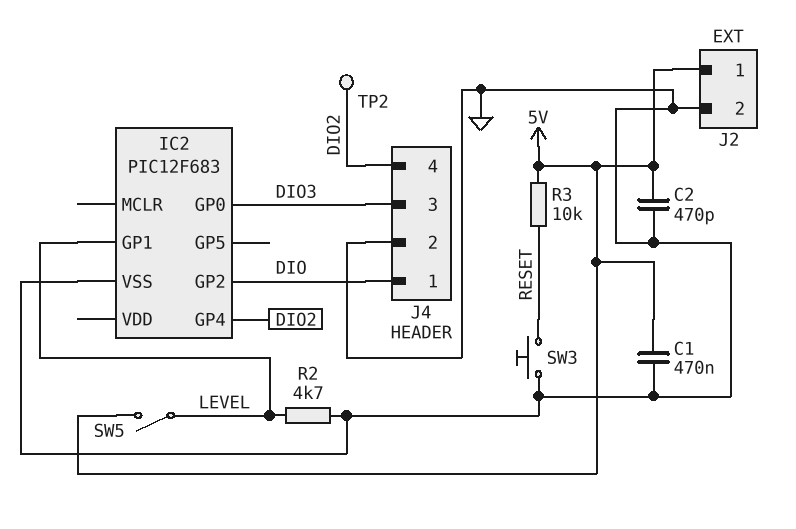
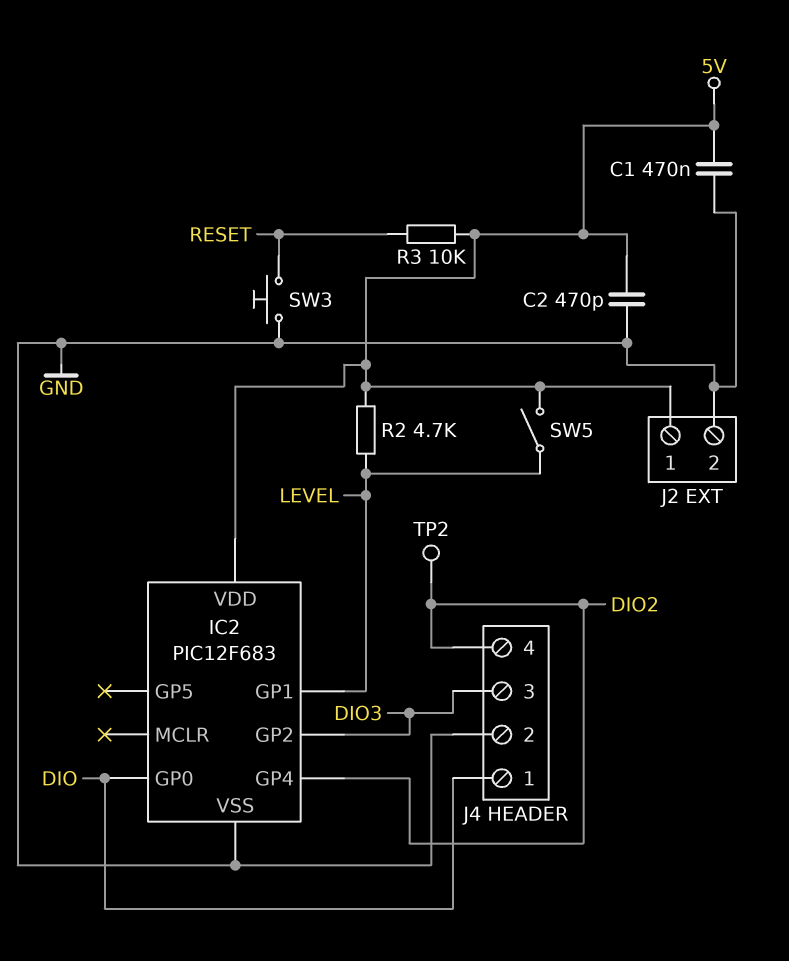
IC2 pin GP0: DIO3 -> DIO
IC2 pin GP2: DIO -> DIO3
IC2 pin VDD: none -> 5V
R2: 4.7k (GND, LEVEL) -> 4.7k (5V, LEVEL)

